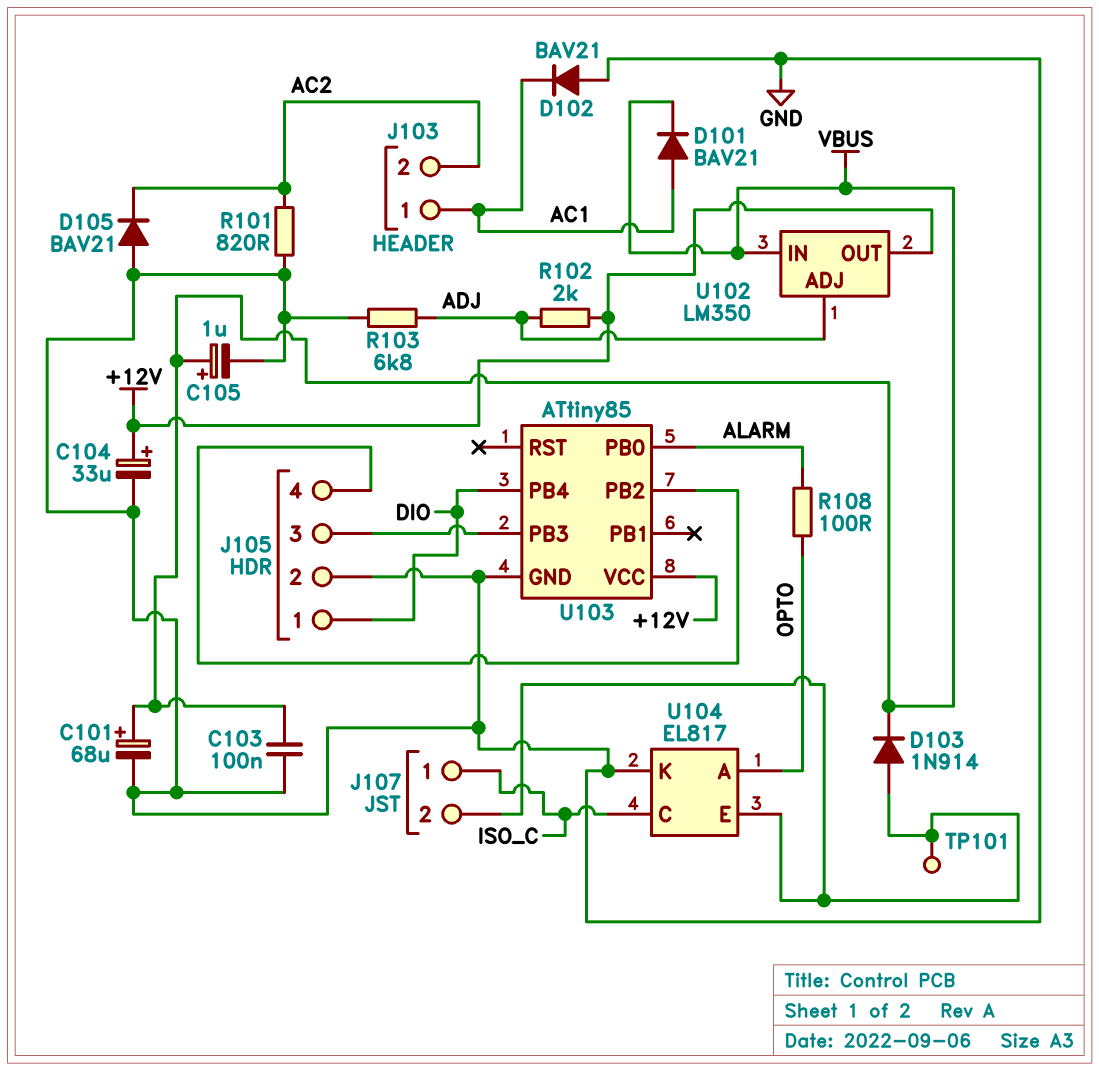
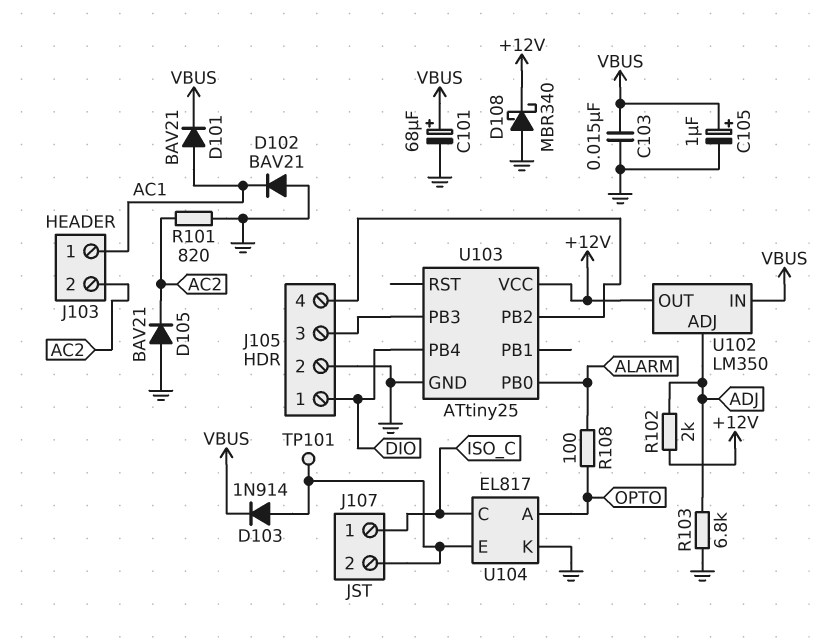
C103: 100nF (GND, VBUS) -> 15nF (GND, VBUS)
C104: 33uF (plus +12V, minus GND) -> none
D108: none -> schottky MBR340 (A GND, K +12V)
U103: ATtiny85 -> ATtiny25

